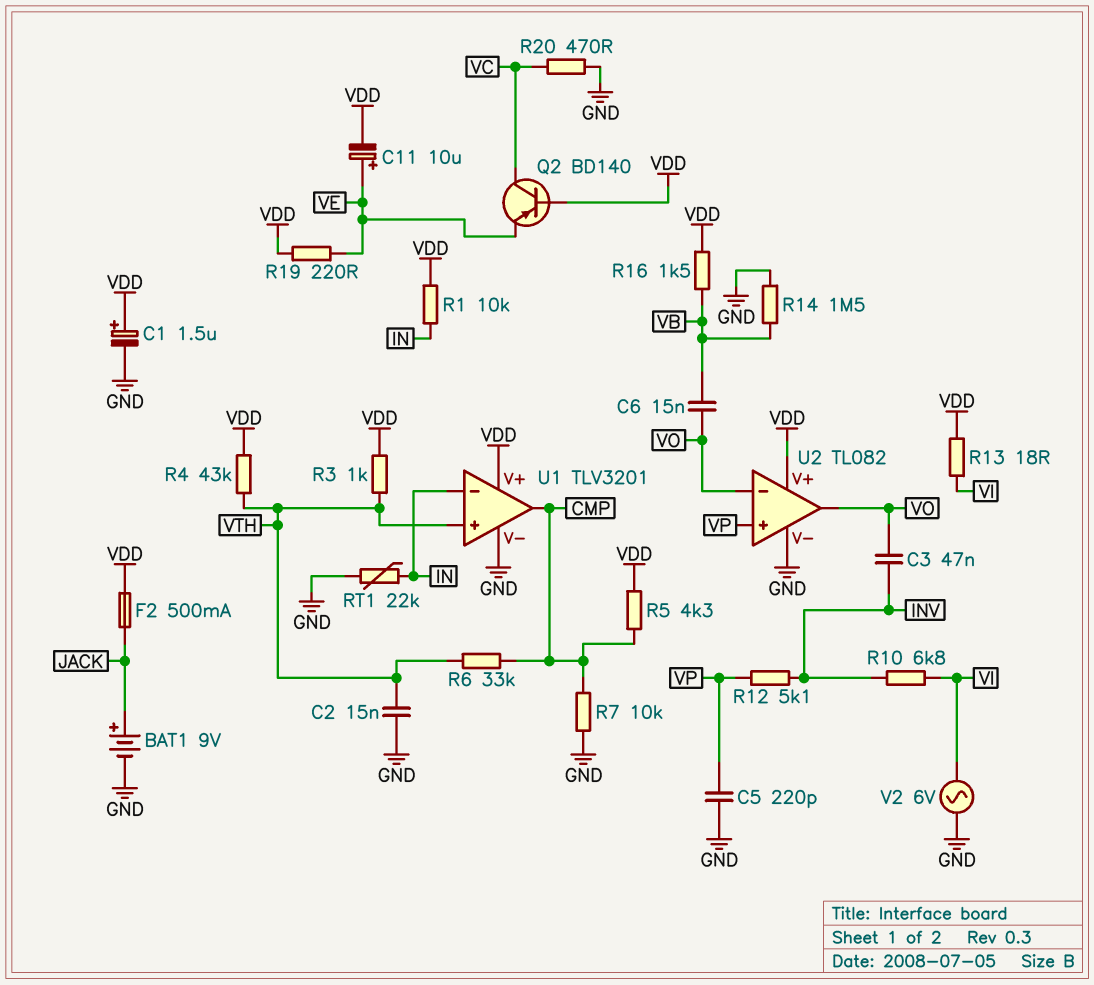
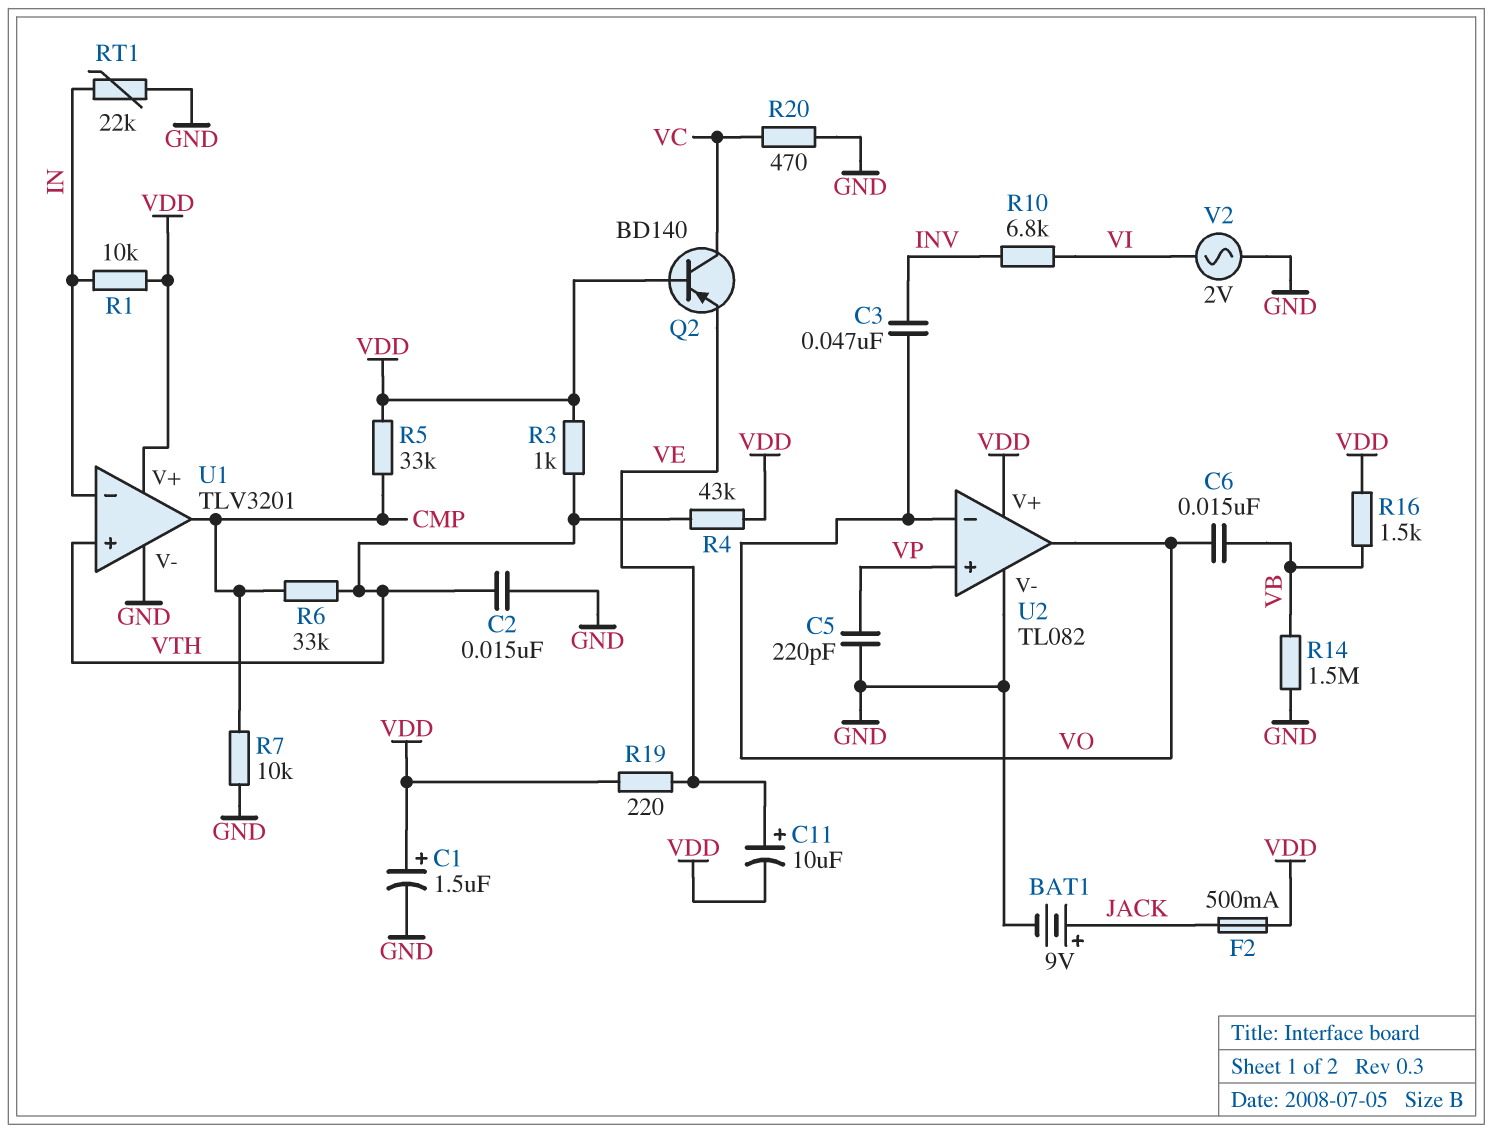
R5: 4.3k (CMP, VDD) -> 33k (CMP, VDD)
R12: 5.1k (INV, VP) -> none
R13: 18 (VDD, VI) -> none
V2: AC 6V (GND, VI) -> AC 2V (GND, VI)

